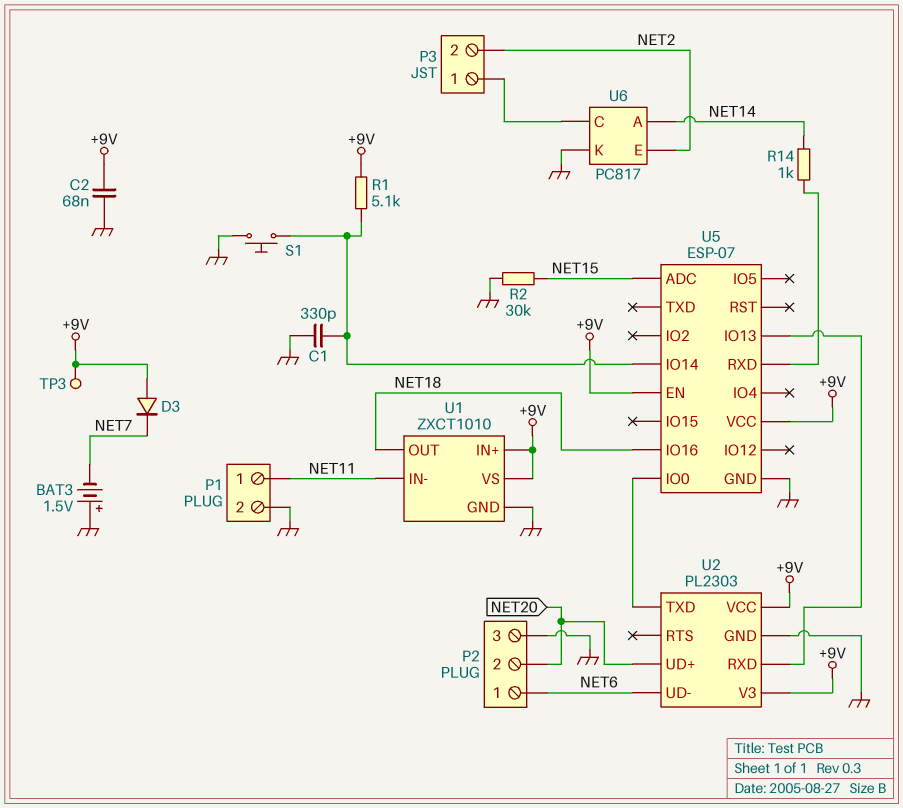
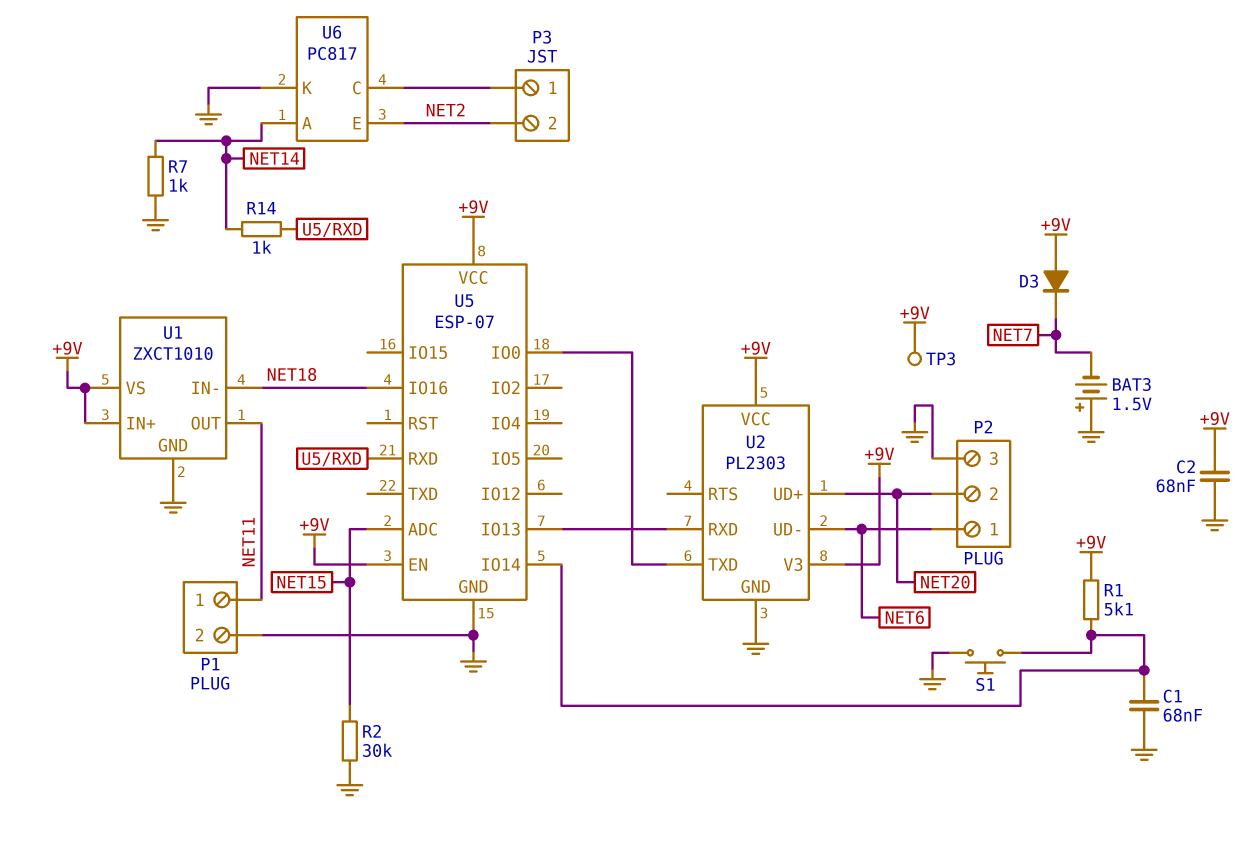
C1: 330pF (GND, U5/IO14) -> 68nF (GND, U5/IO14)
R7: none -> 1k (GND, NET14)
U1 pin IN-: NET11 -> NET18
U1 pin OUT: NET18 -> NET11

